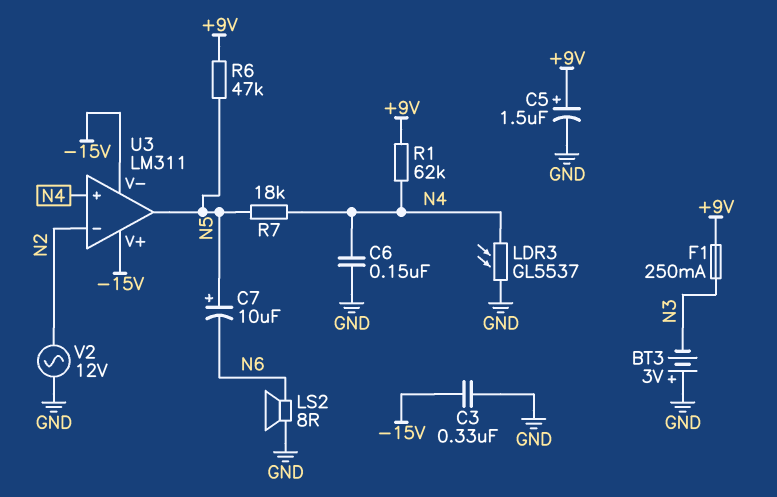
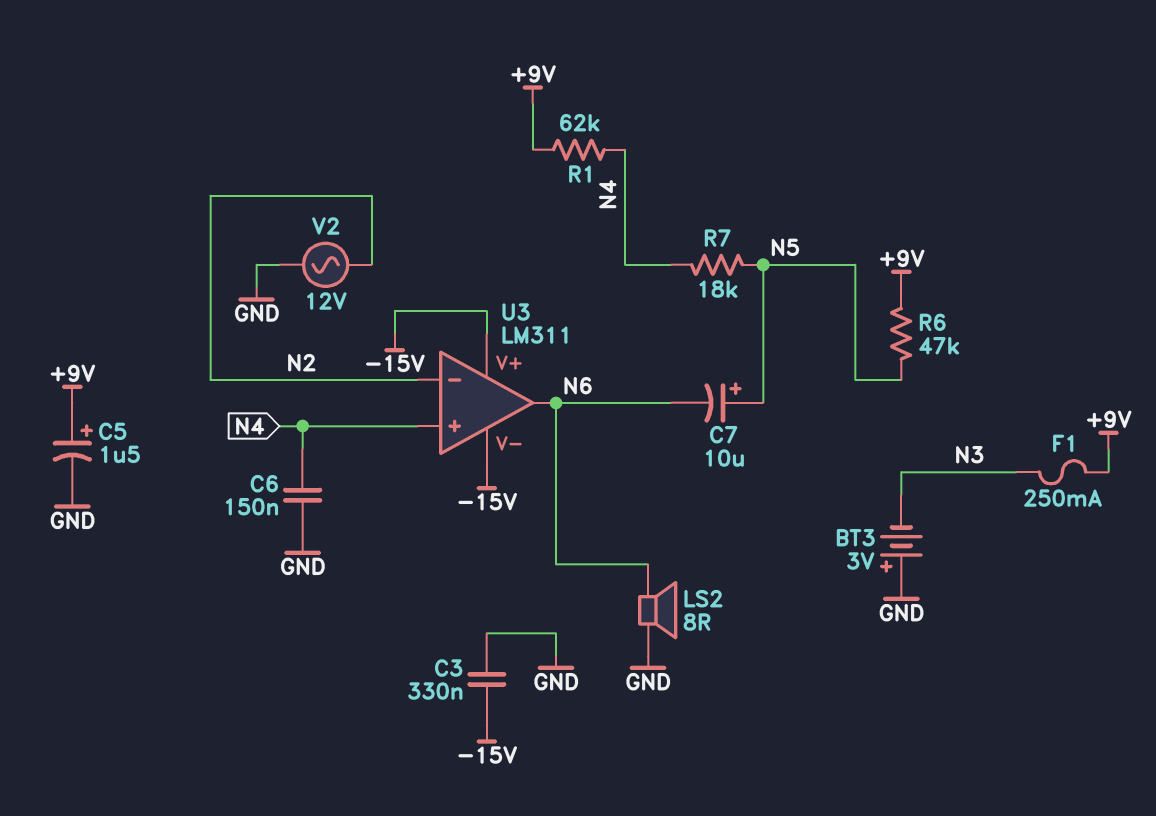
LDR3: GL5537 (GND, N4) -> none
U3 pin out: N5 -> N6

